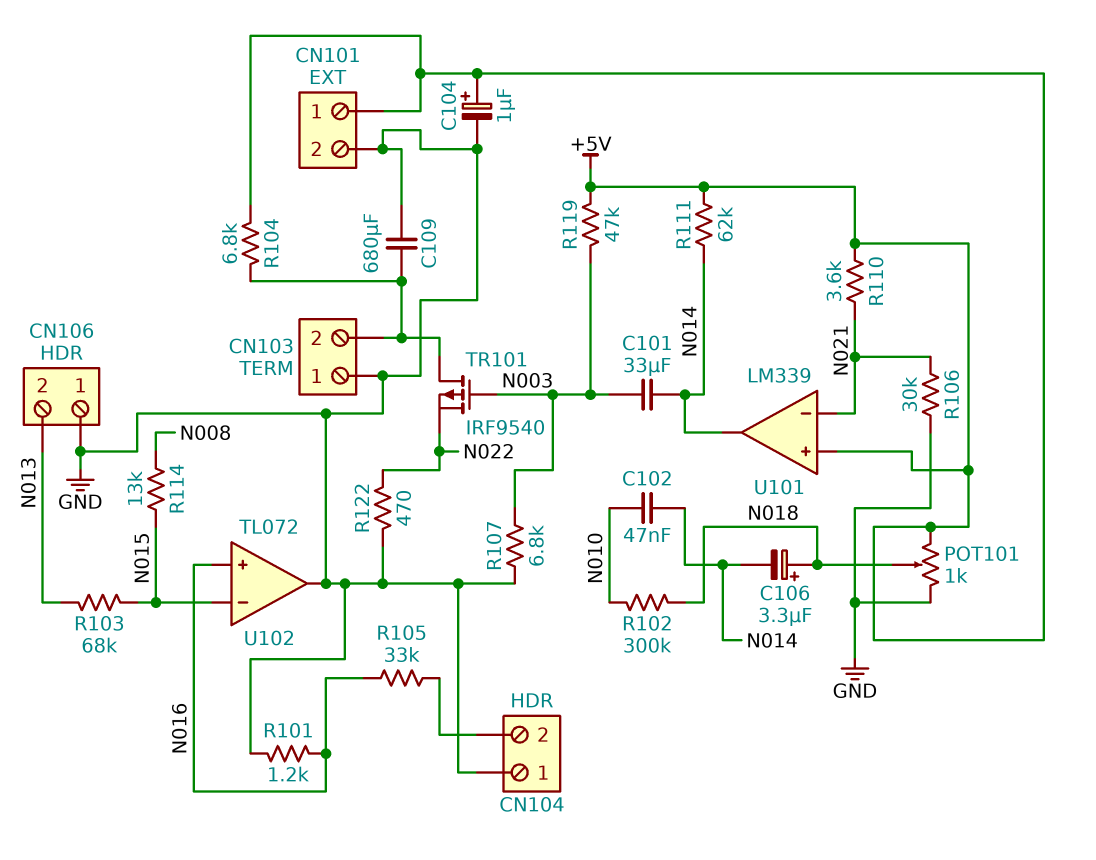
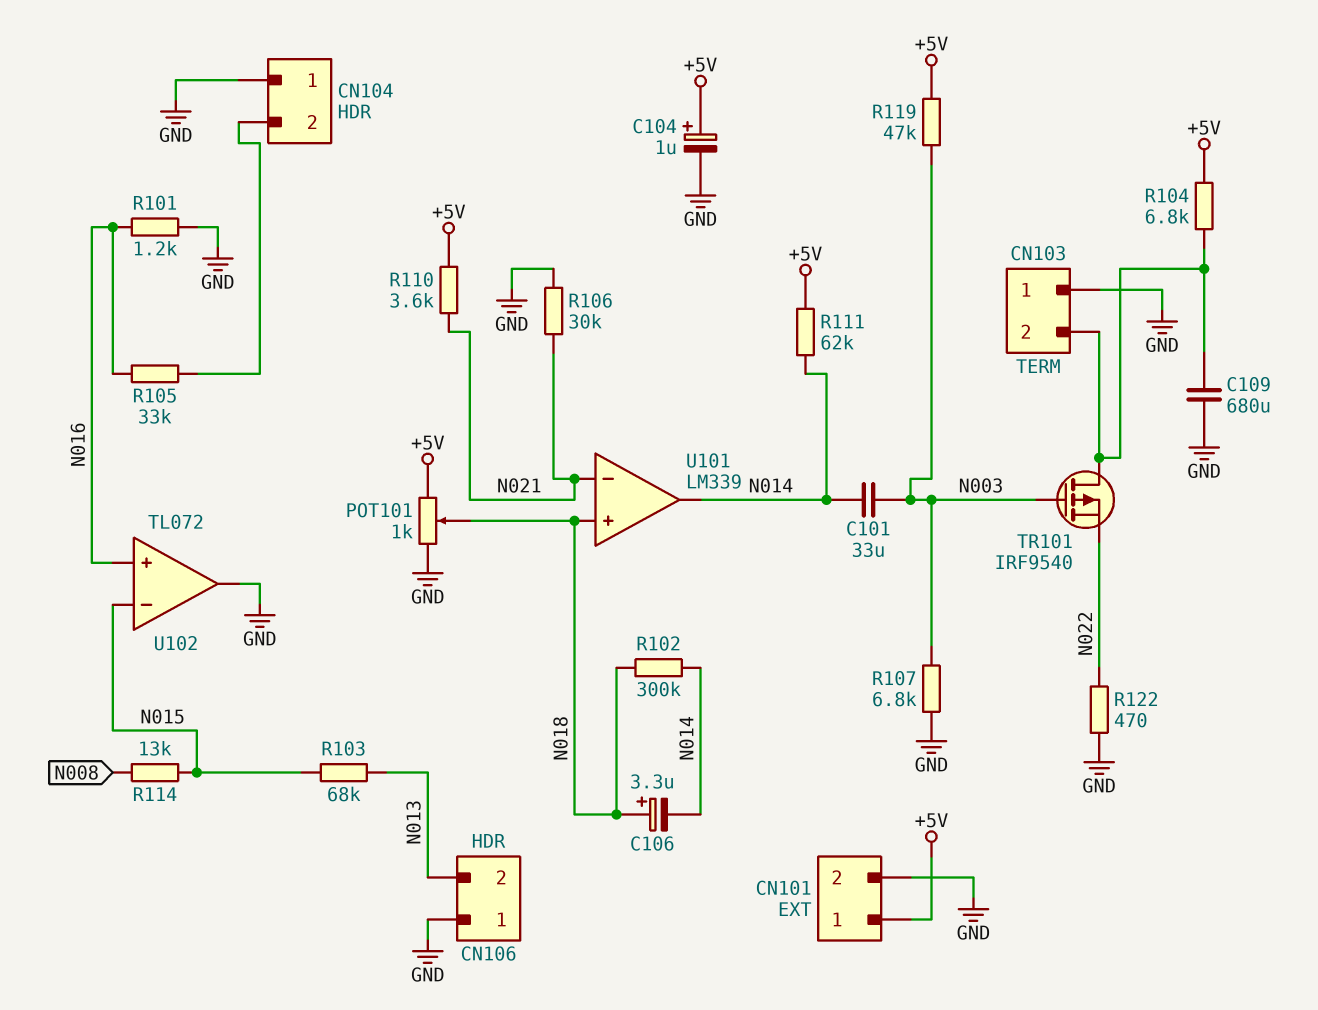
C102: 47nF (N010, N014) -> none
R102: 300k (N010, N018) -> 300k (N014, N018)
U101 pin in+: +5V -> N018

